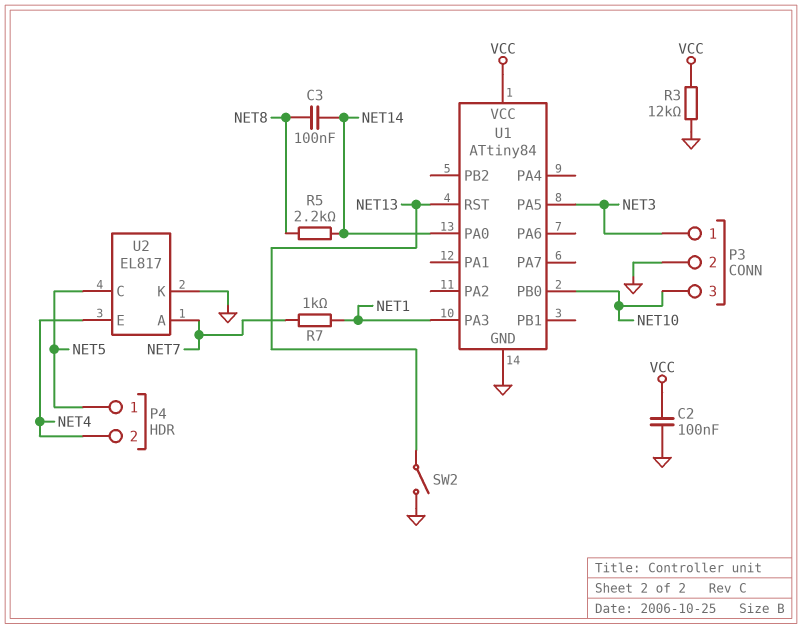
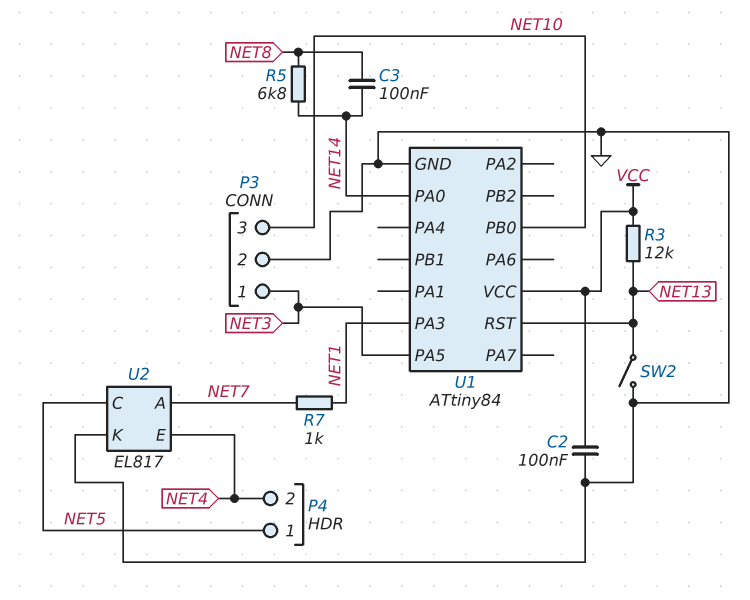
R3: 12k (GND, VCC) -> 12k (NET13, VCC)
R5: 2.2k (NET8, NET14) -> 6.8k (NET8, NET14)

